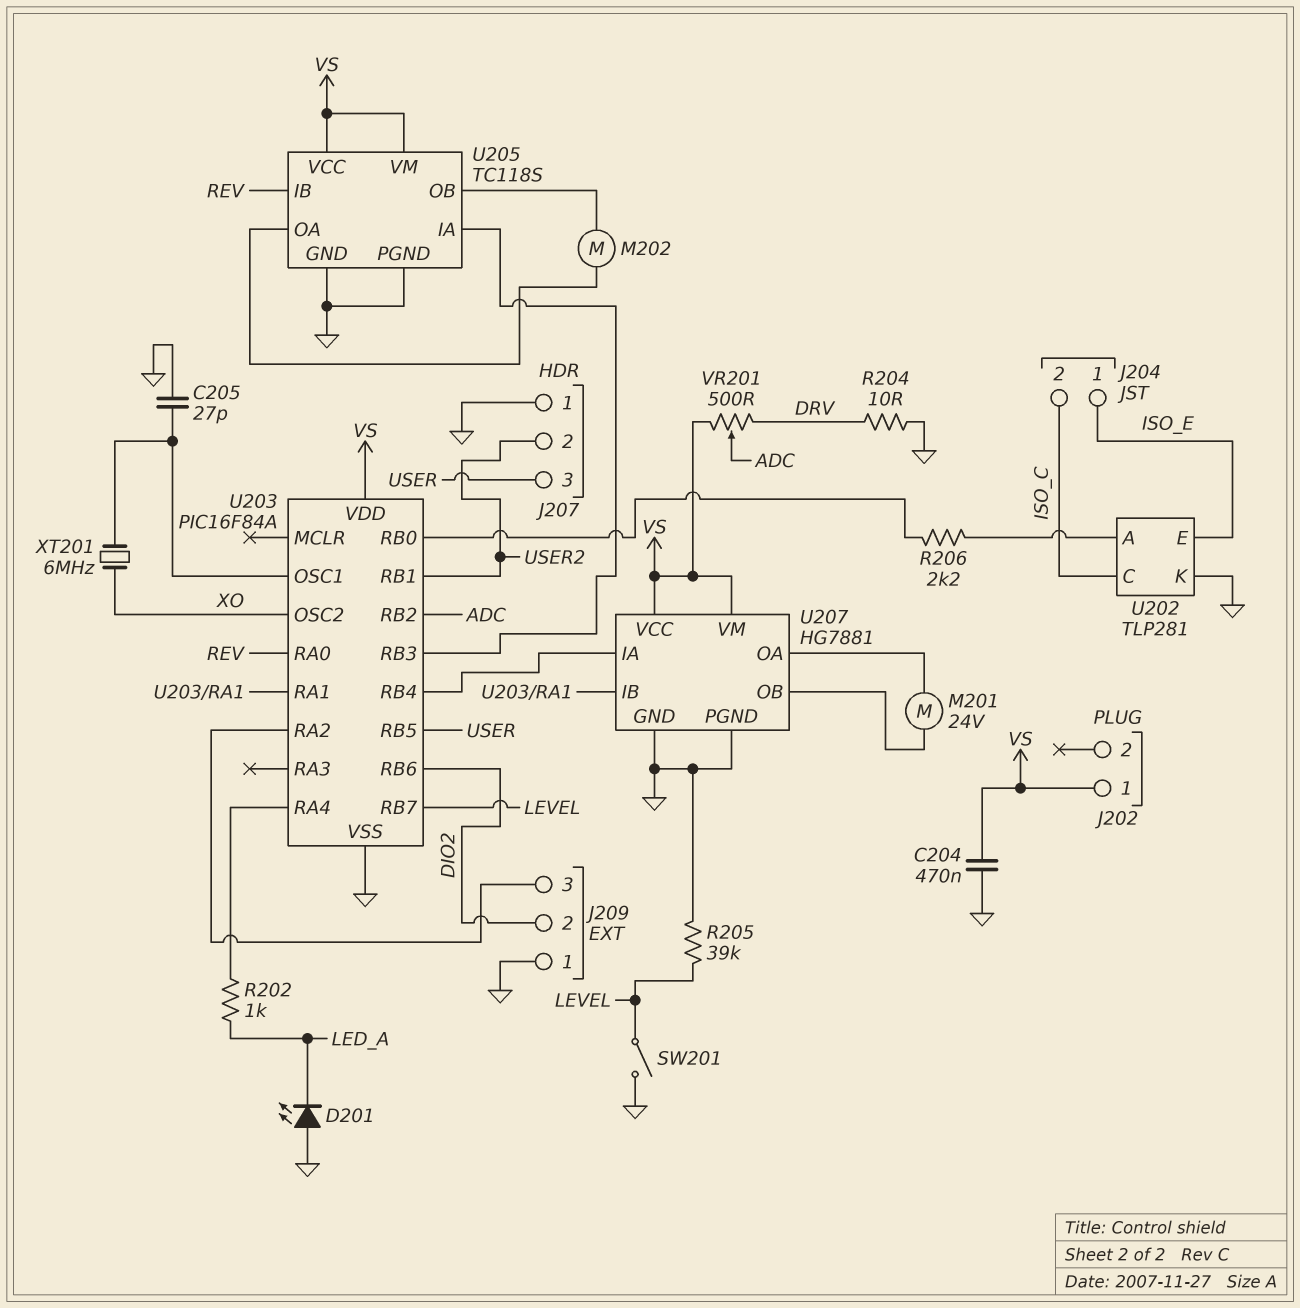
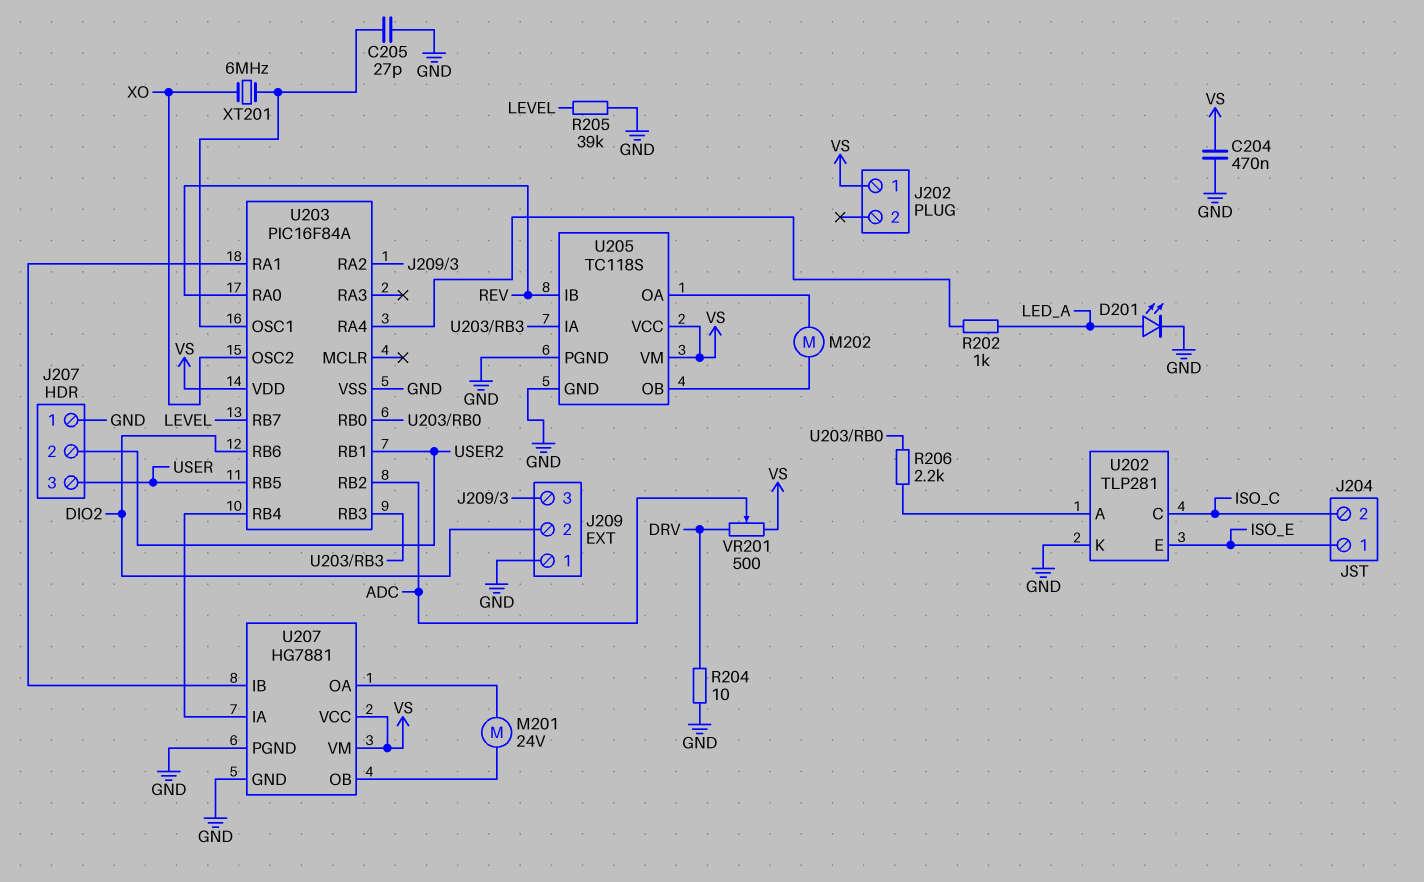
D201: LED (A GND, K LED_A) -> LED (A LED_A, K GND)
SW201: switch (GND, LEVEL) -> none

